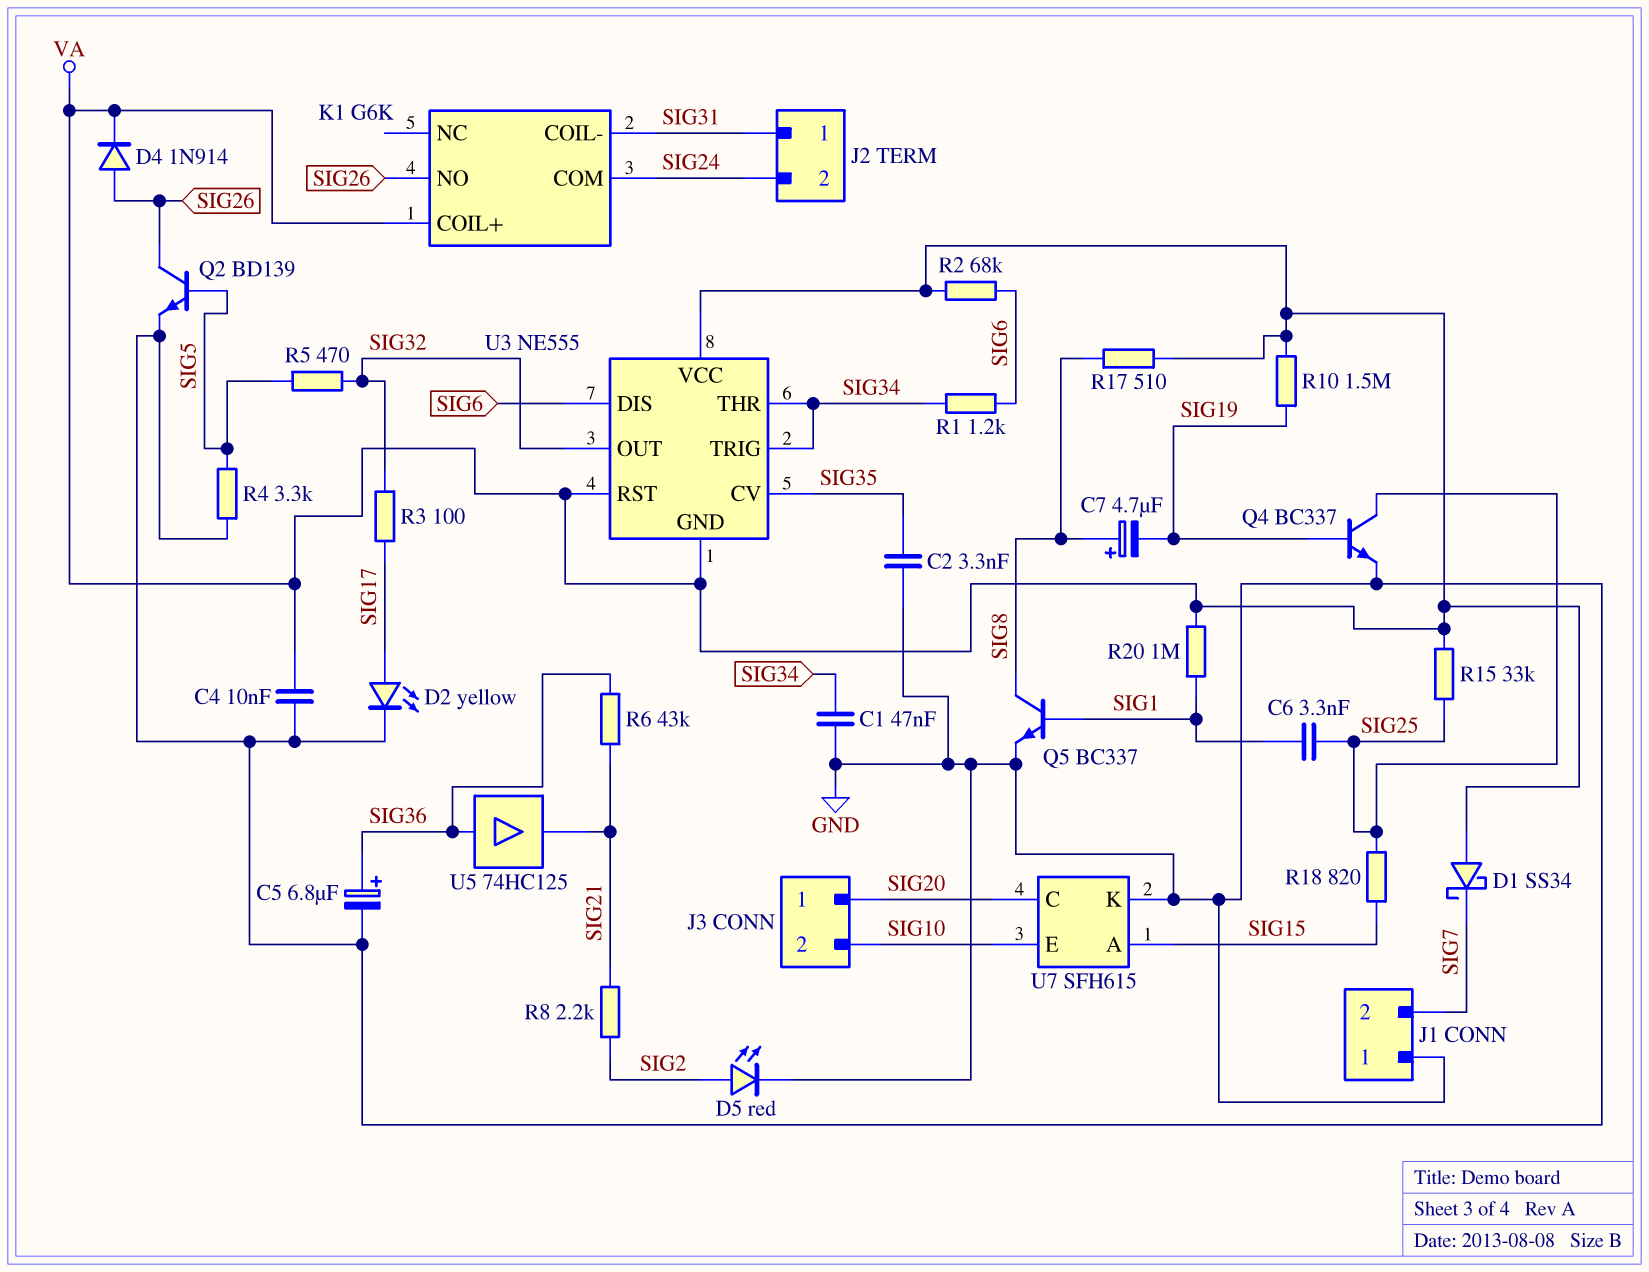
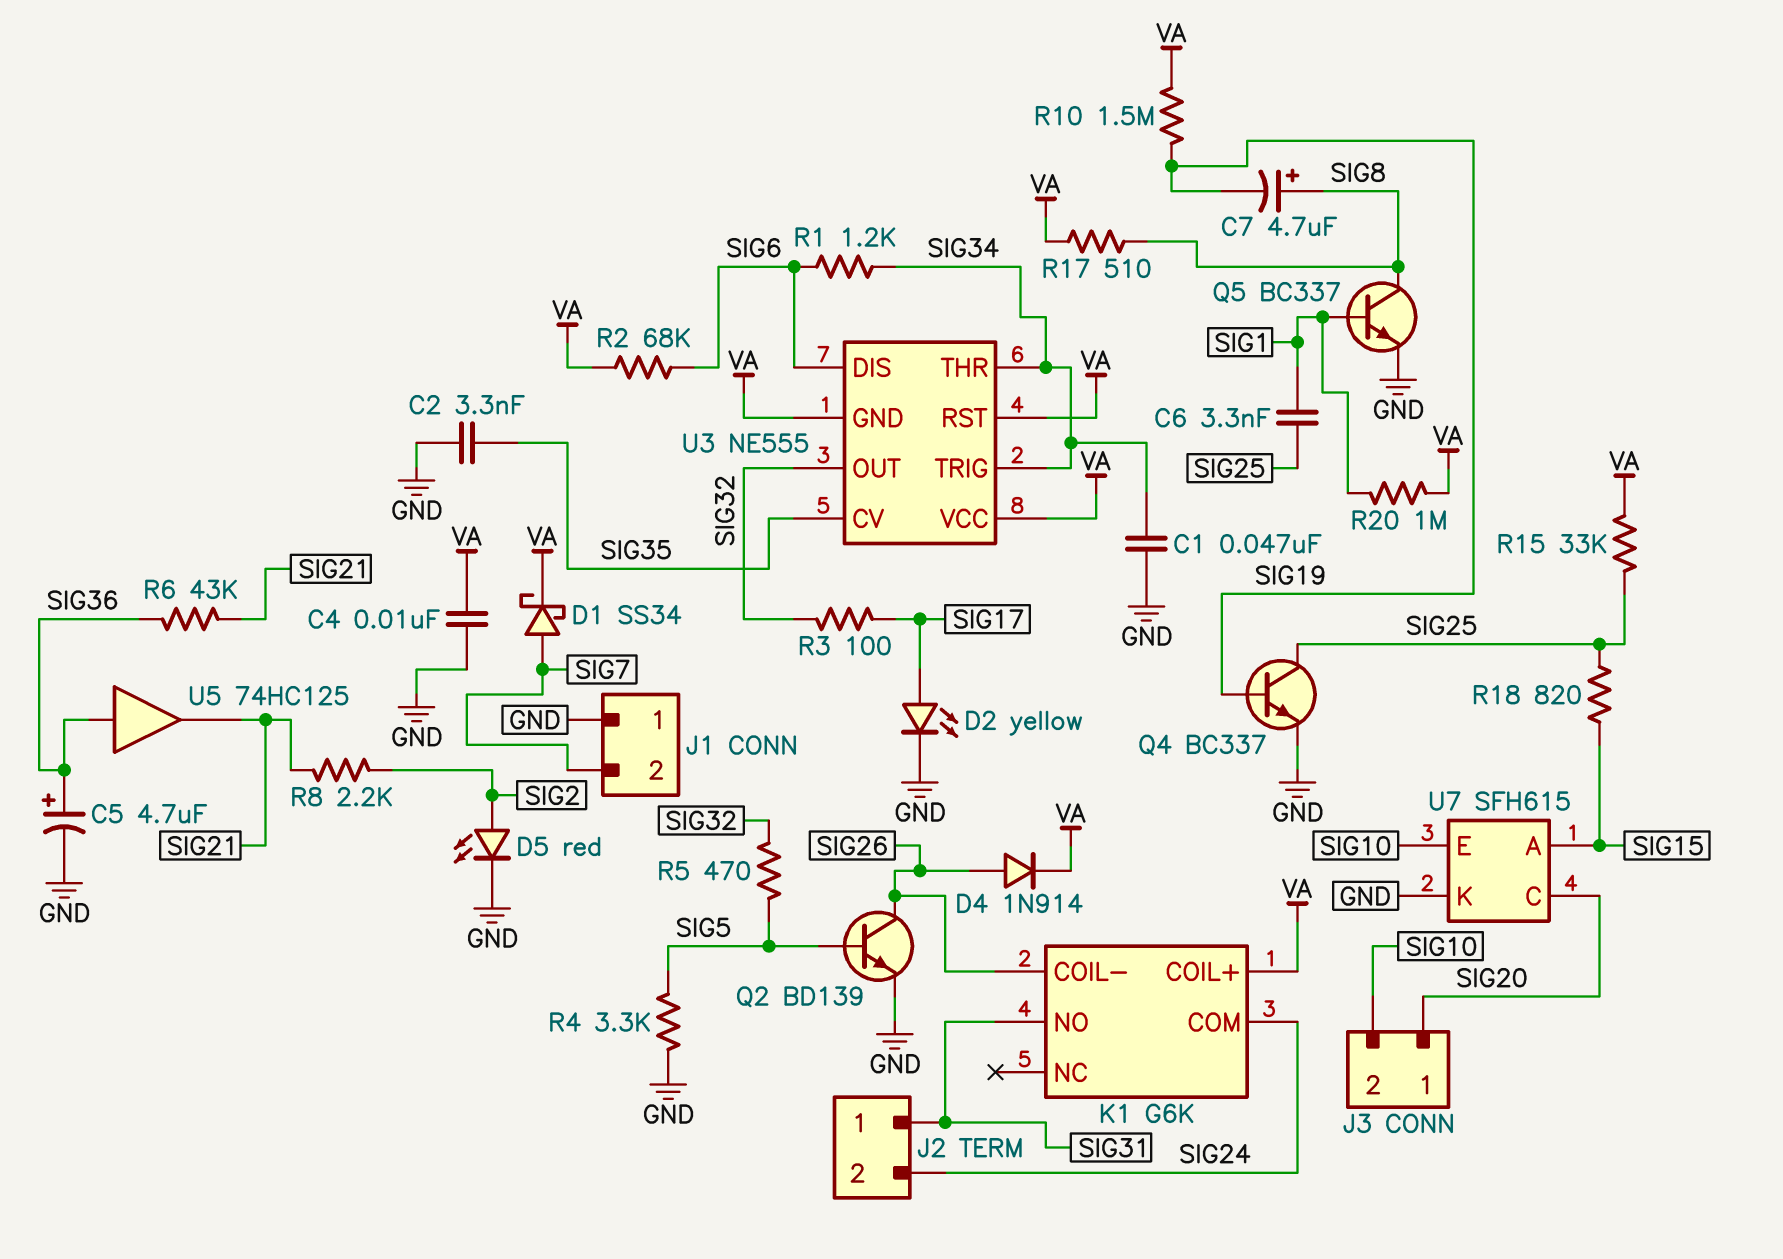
C5: 6.8uF (plus SIG36, minus GND) -> 4.7uF (plus SIG36, minus GND)
D1: schottky SS34 (A VA, K SIG7) -> schottky SS34 (A SIG7, K VA)
K1 pin COIL-: SIG31 -> SIG26
K1 pin NO: SIG26 -> SIG31

